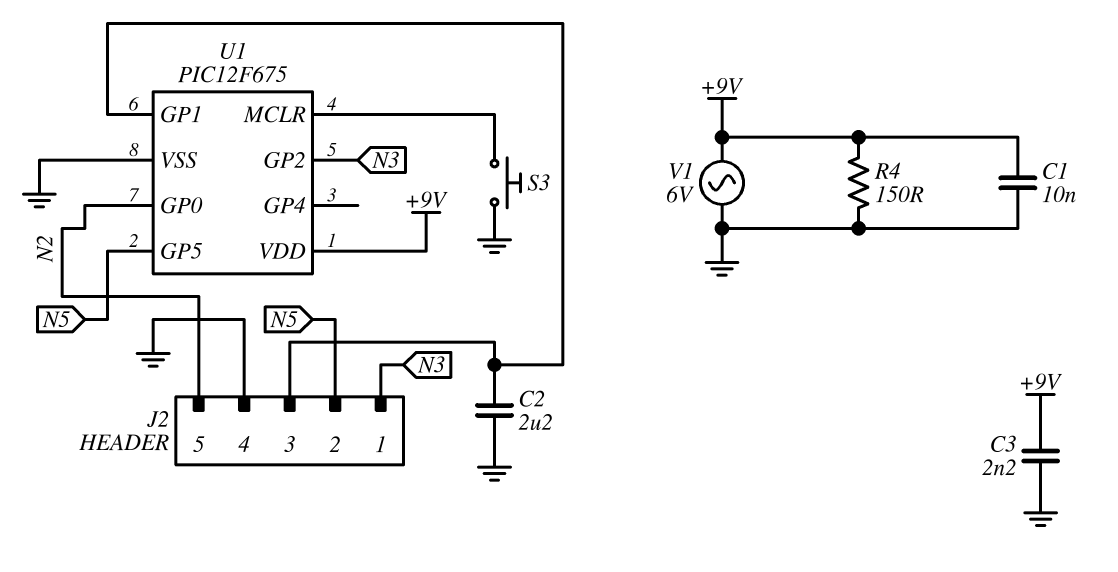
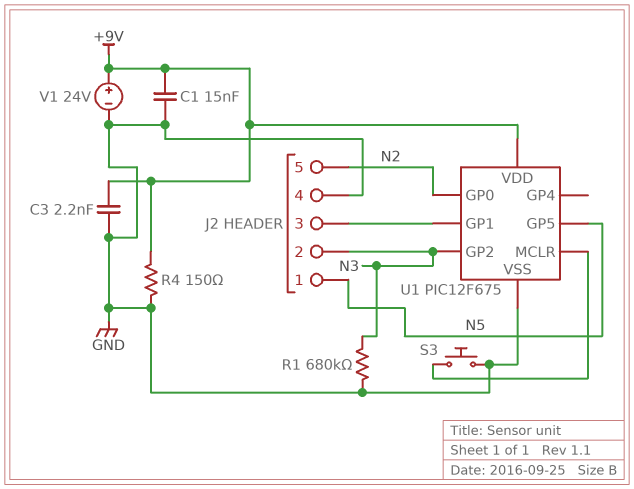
C1: 10nF (+9V, GND) -> 15nF (+9V, GND)
C2: 2.2uF (GND, J2/3) -> none
J2 pin 1: N3 -> N5
J2 pin 2: N5 -> N3
R1: none -> 680k (GND, N3)
V1: AC 6V (+9V, GND) -> 24V (plus +9V, minus GND)

